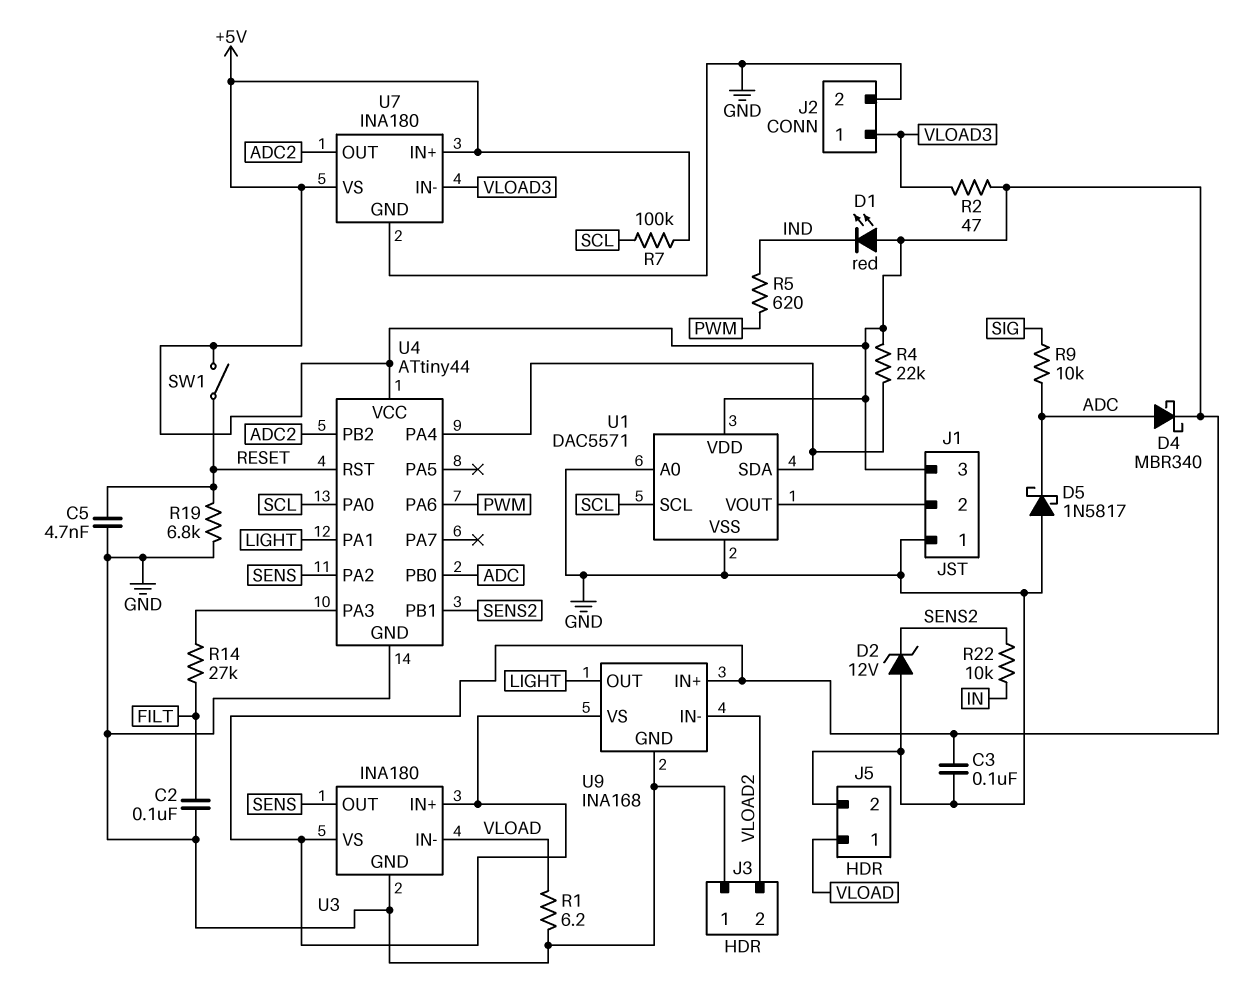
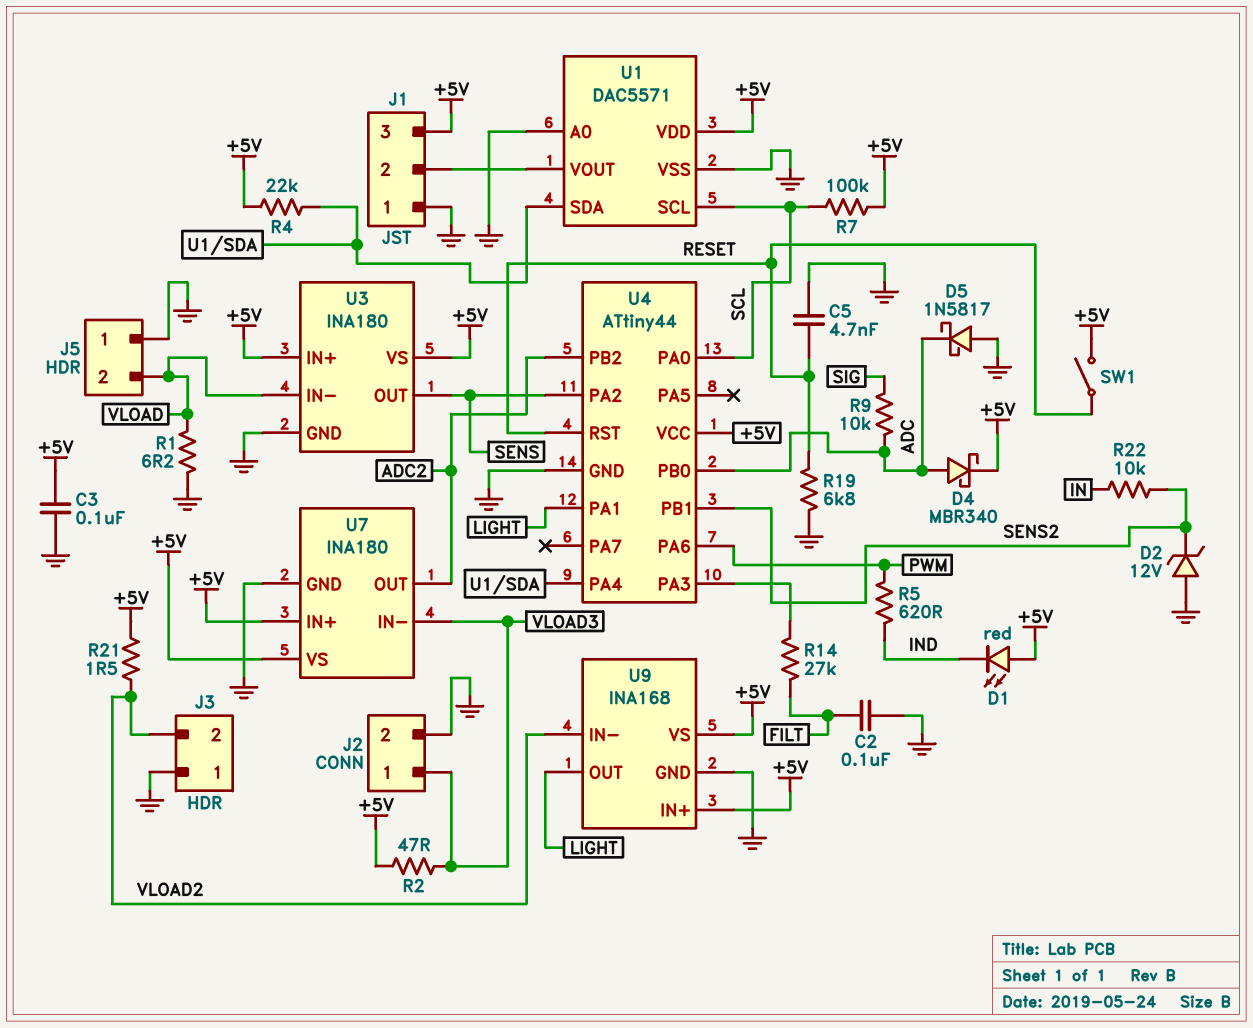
J5 pin 1: VLOAD -> GND
J5 pin 2: GND -> VLOAD
R21: none -> 1.5 (+5V, VLOAD2)

